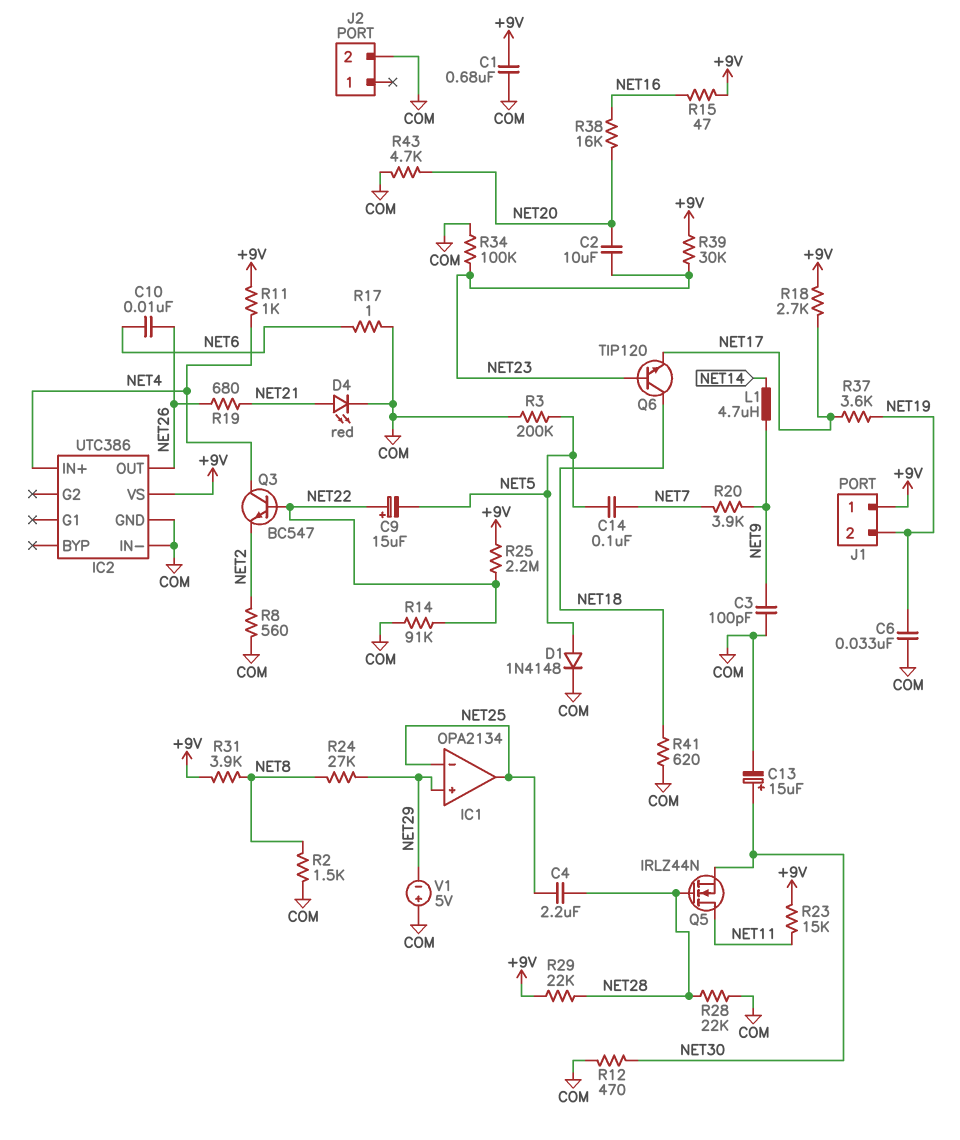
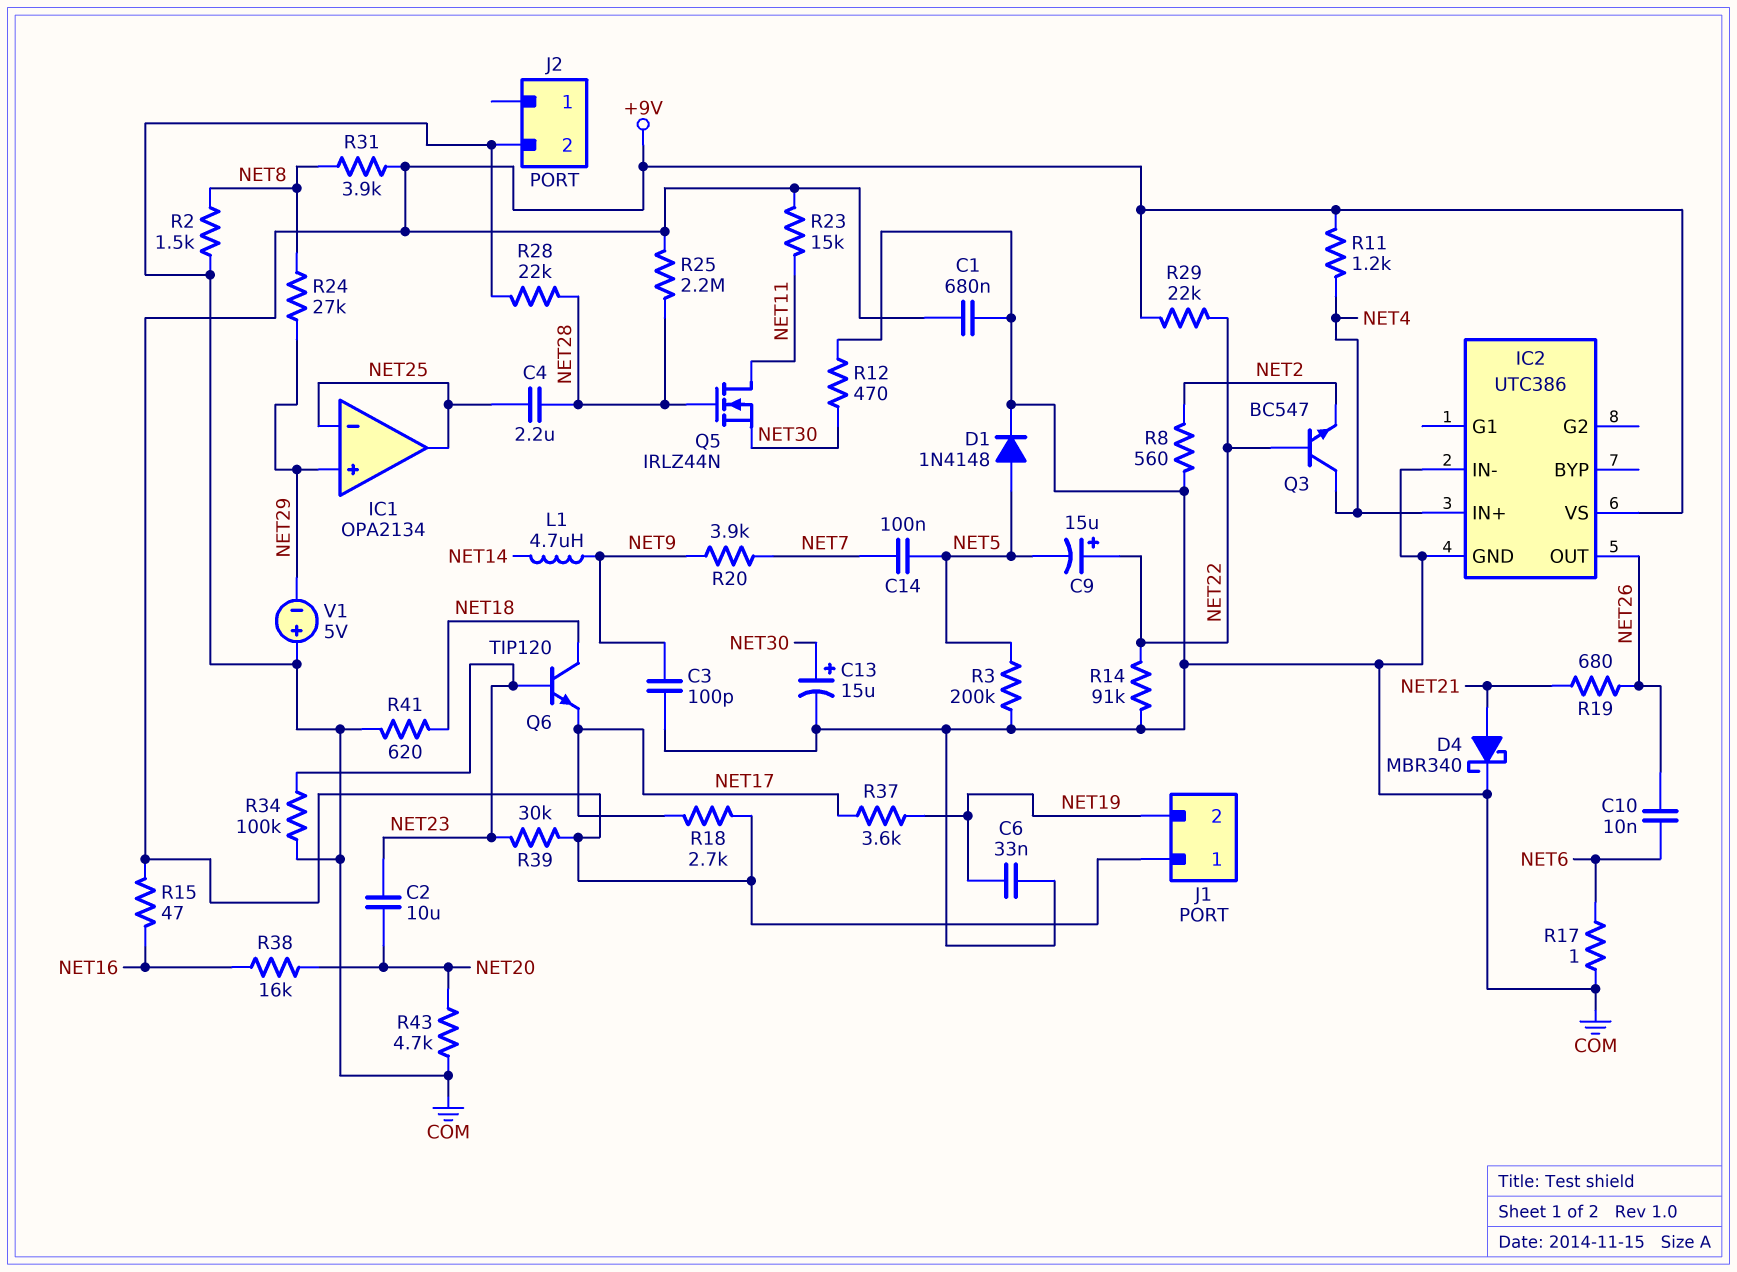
D4: LED red (A NET21, K COM) -> schottky MBR340 (A NET21, K COM)
R11: 1k (+9V, NET4) -> 1.2k (+9V, NET4)
R25: 2.2M (+9V, NET22) -> 2.2M (+9V, NET28)
R29: 22k (+9V, NET28) -> 22k (+9V, NET22)

